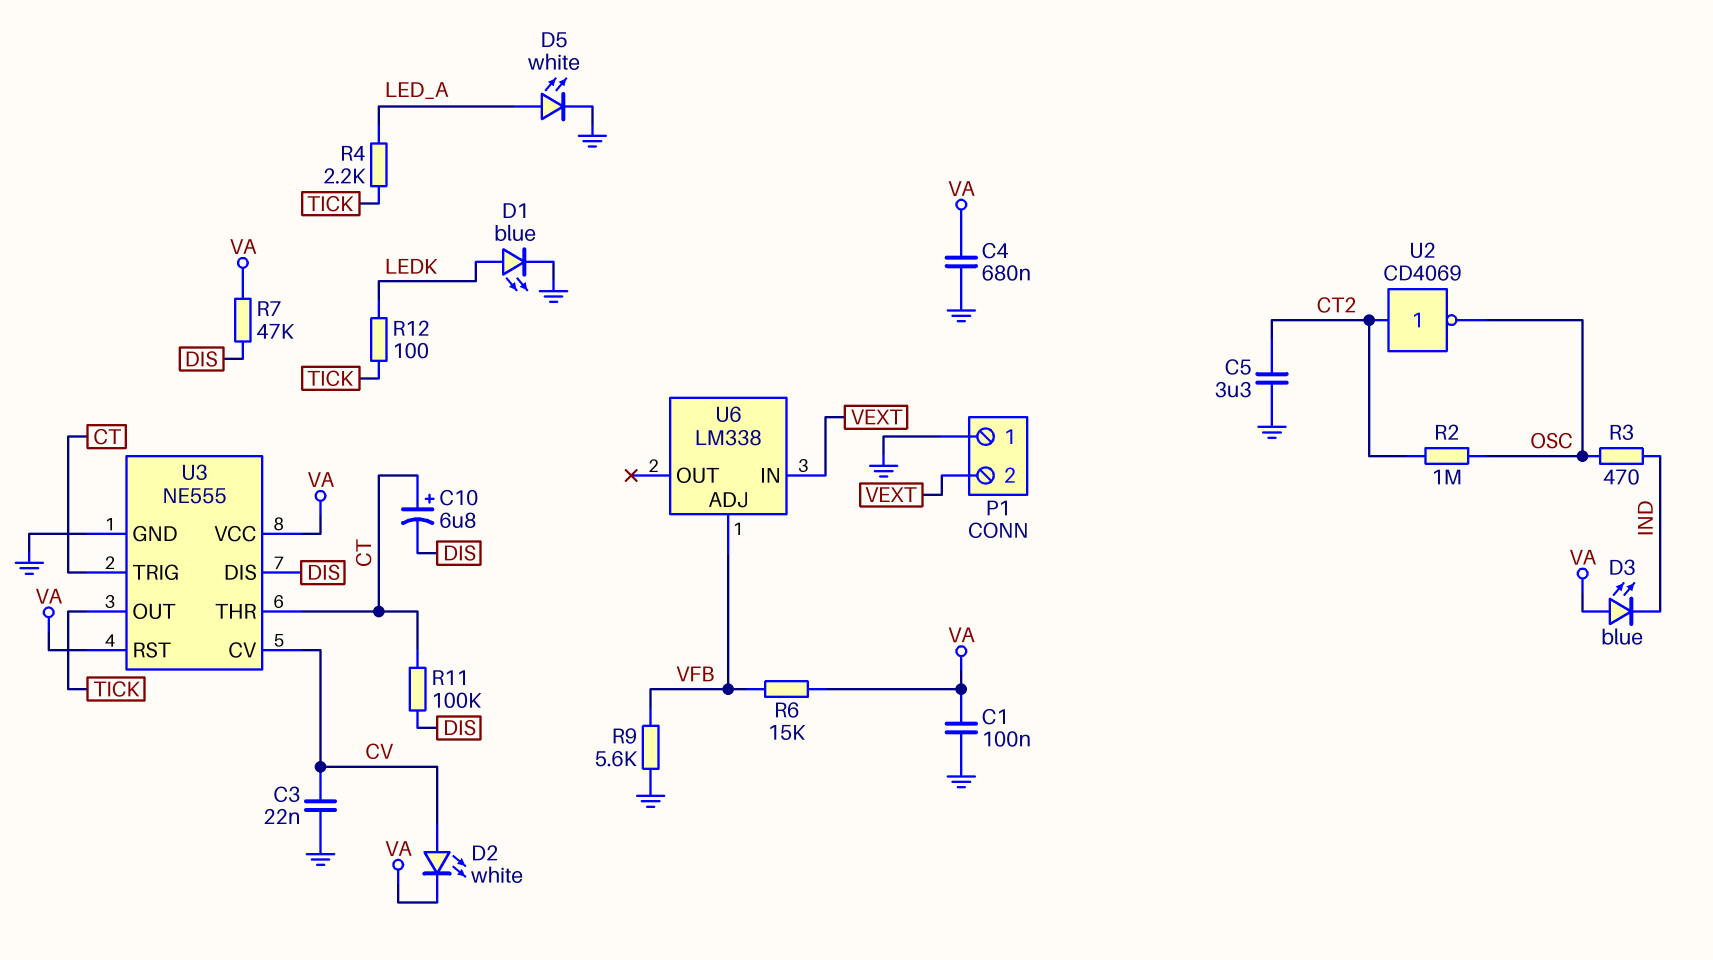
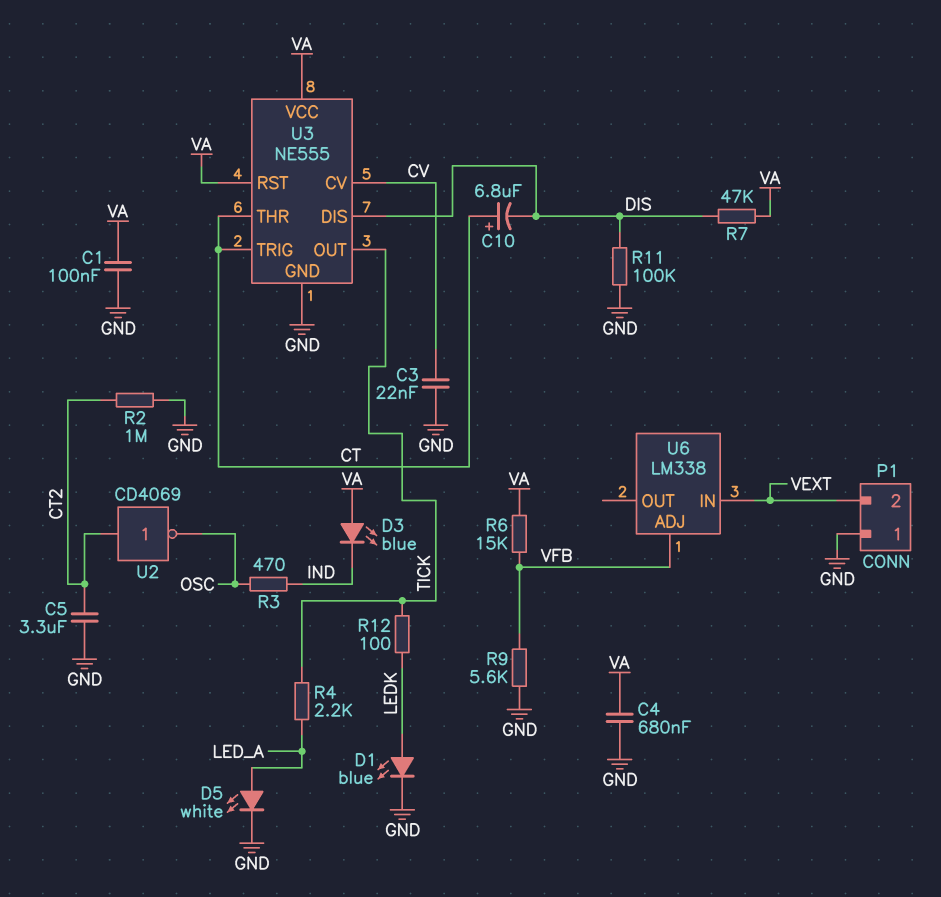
D2: LED white (A CV, K VA) -> none
R2: 1M (CT2, OSC) -> 1M (CT2, GND)
R11: 100k (CT, DIS) -> 100k (DIS, GND)

